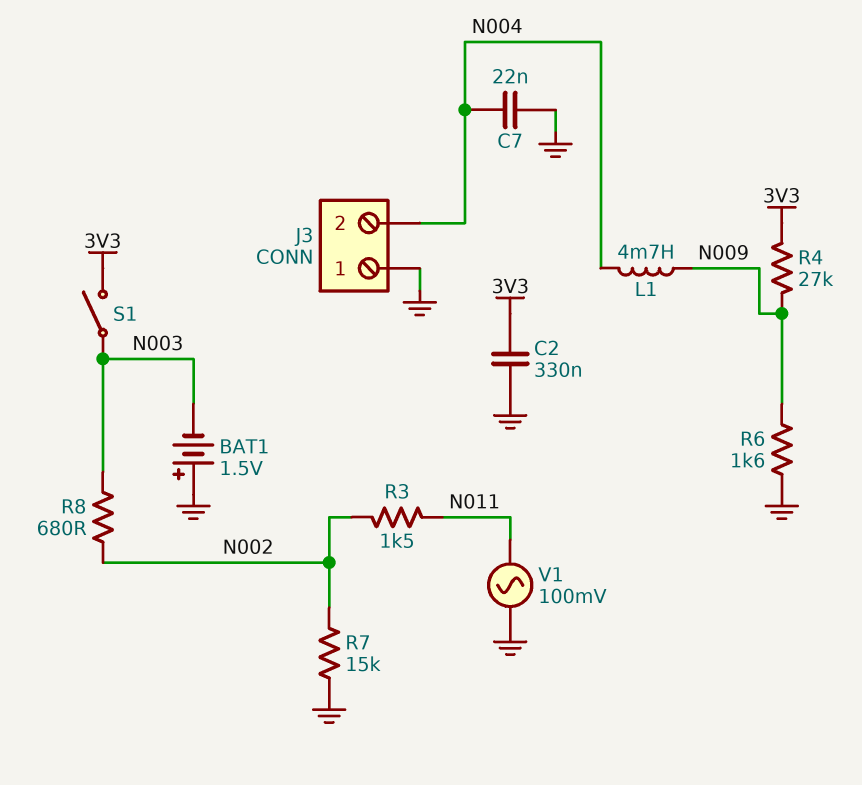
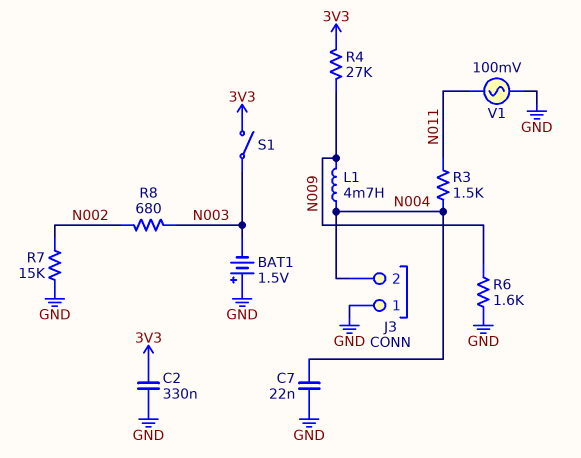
R3: 1.5k (N002, N011) -> 1.5k (N004, N011)

